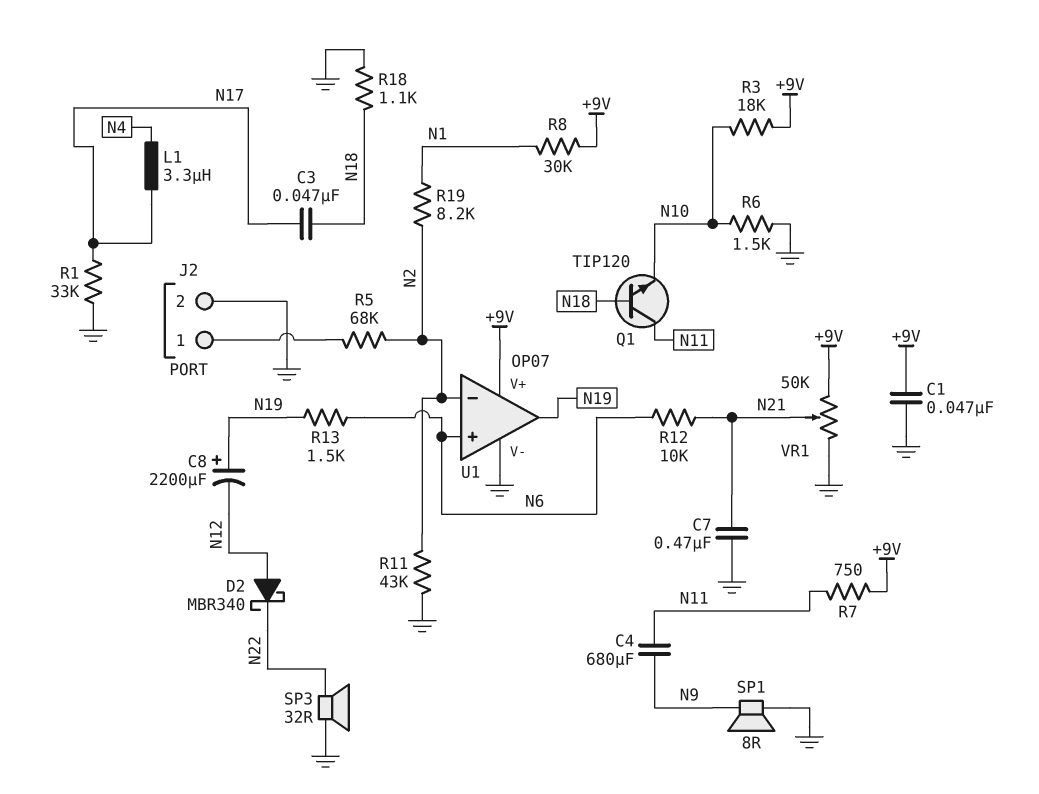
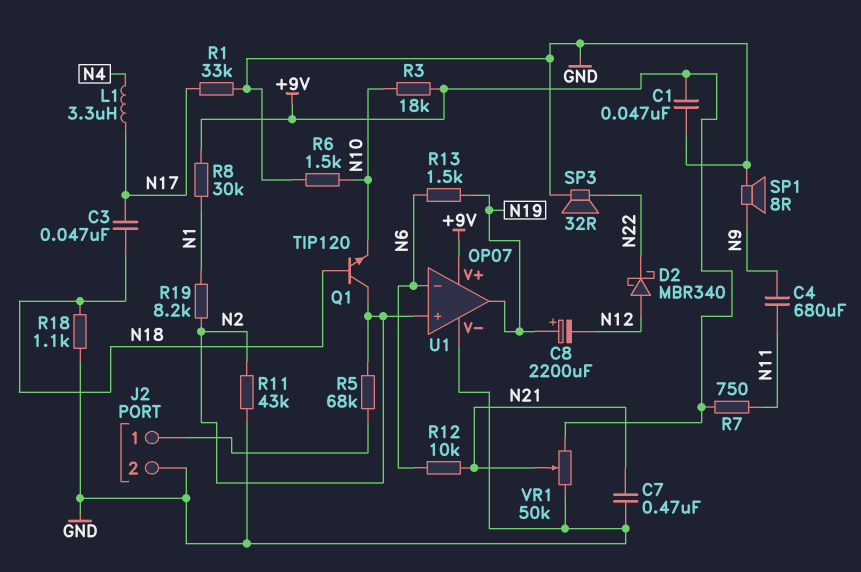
Q1: NPN TIP120 (B N18, C N11, E N10) -> NPN TIP120 (B N18, C N2, E N10)
U1 pin in+: N6 -> N2
U1 pin in-: N2 -> N6

